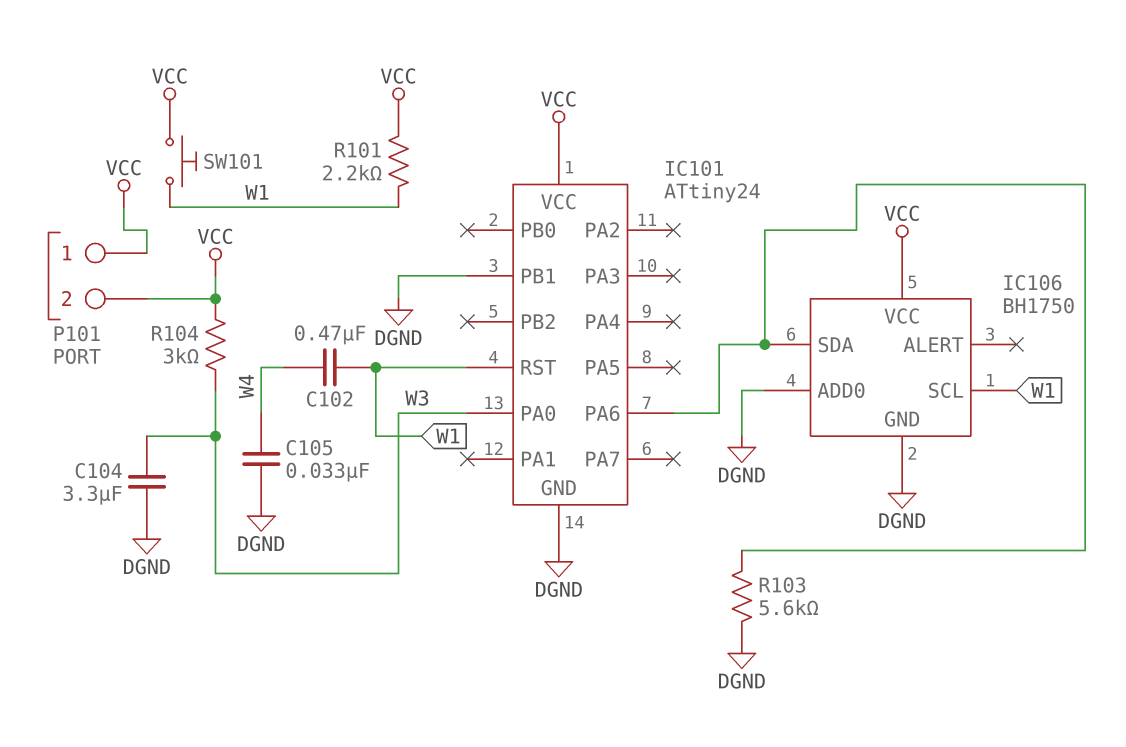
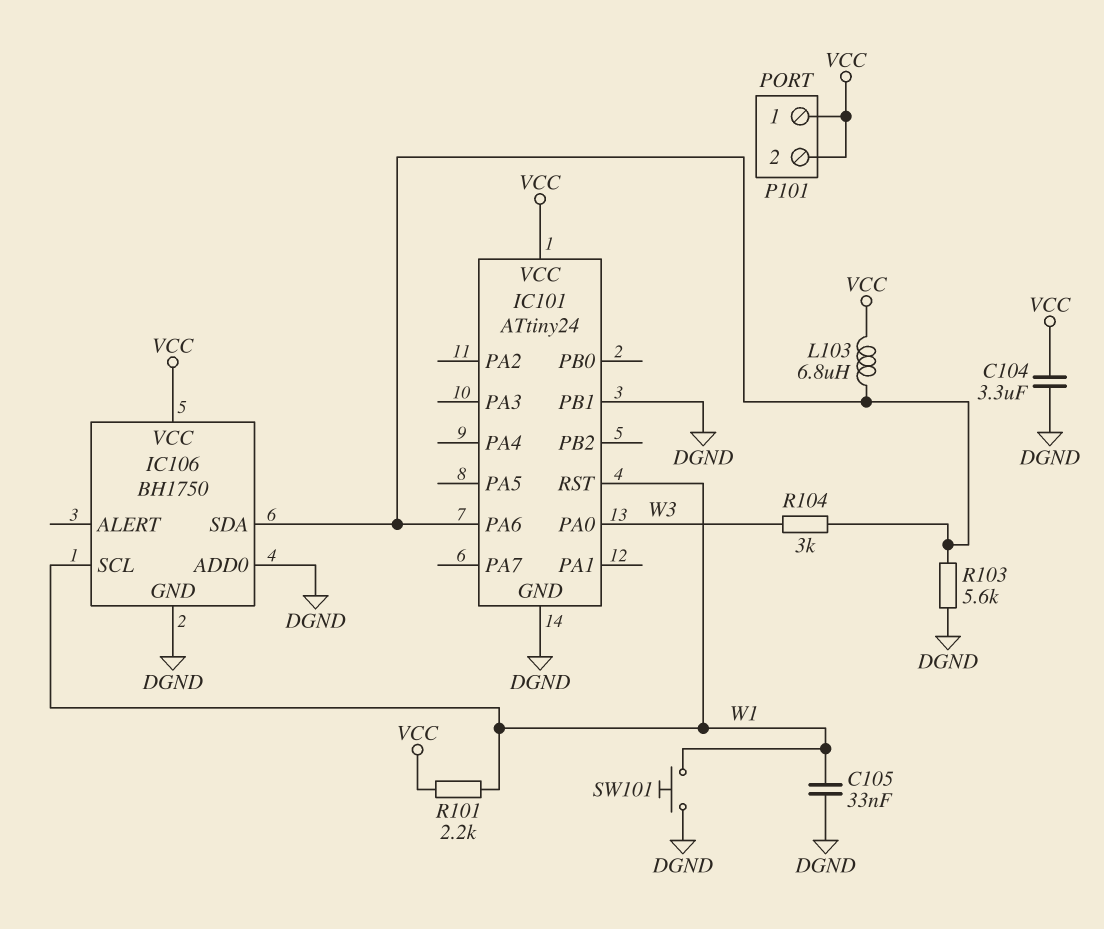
C102: 470nF (W1, W4) -> none
C104: 3.3uF (DGND, W3) -> 3.3uF (DGND, VCC)
C105: 33nF (DGND, W4) -> 33nF (DGND, W1)
L103: none -> 6.8uH (IC101/PA6, VCC)
R104: 3k (VCC, W3) -> 3k (IC101/PA6, W3)
SW101: button (VCC, W1) -> button (DGND, W1)

